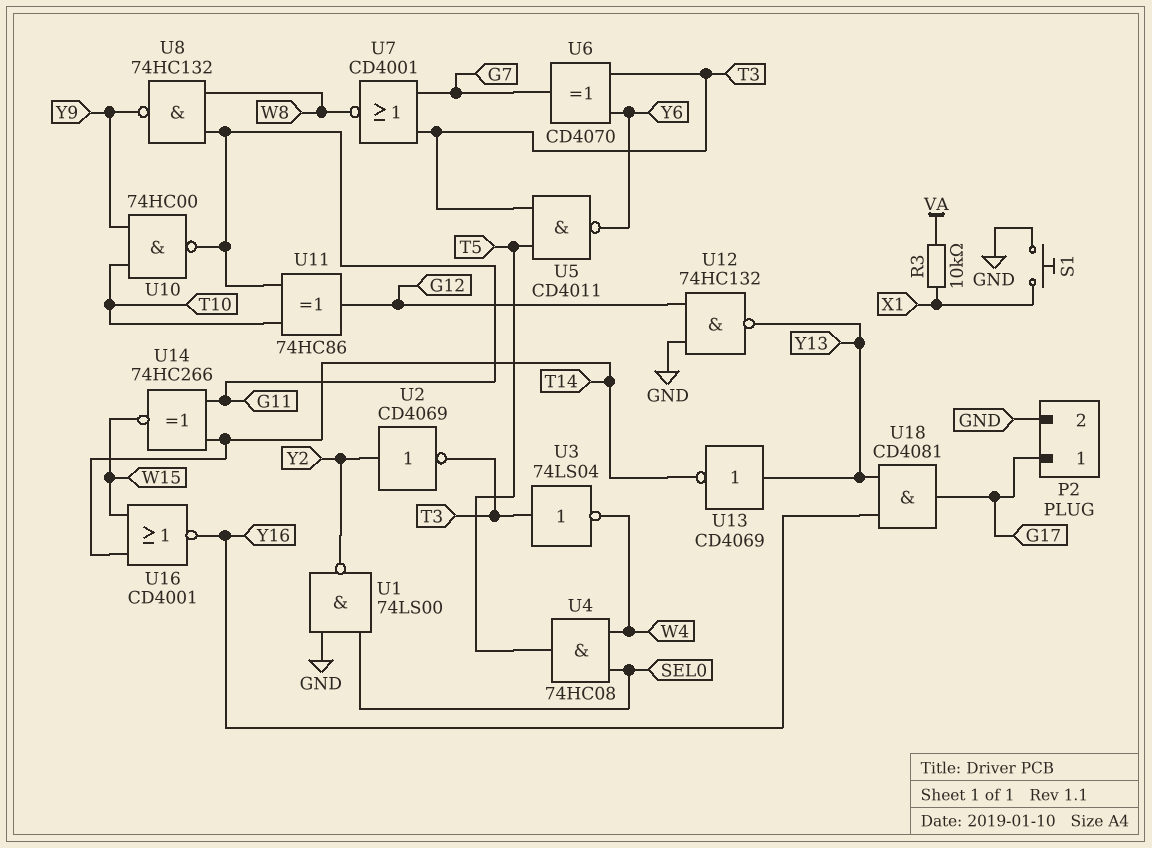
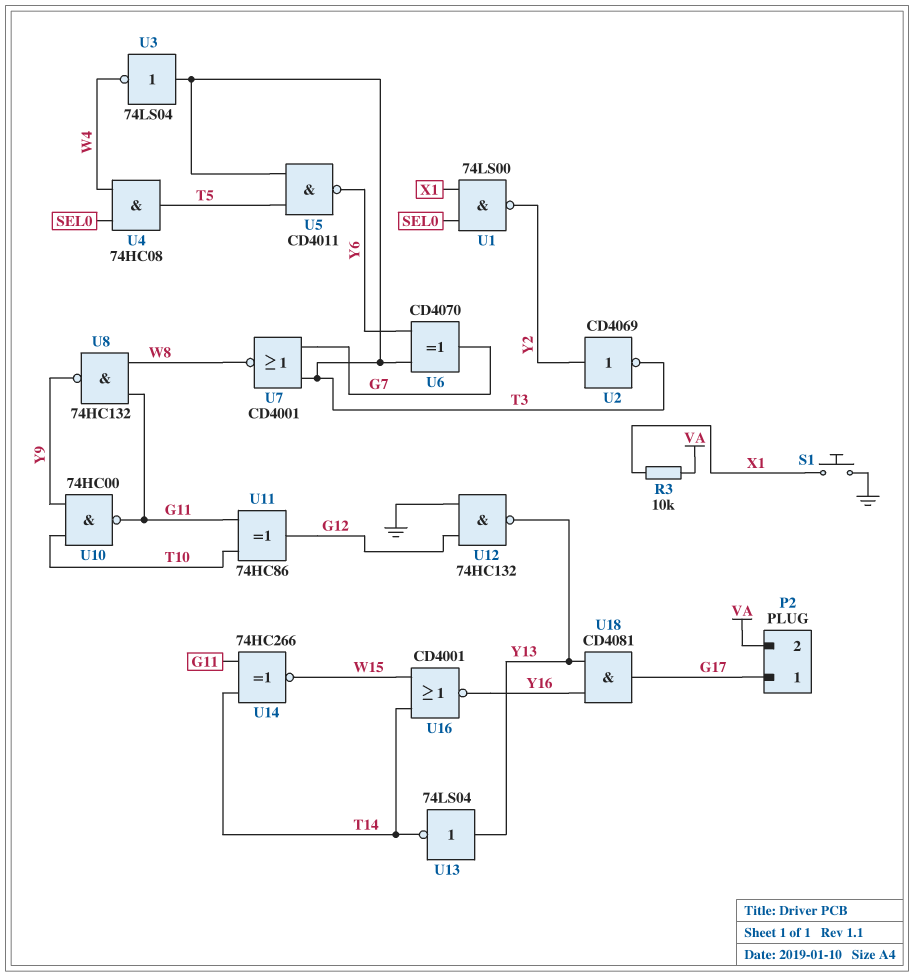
P2 pin 2: GND -> VA
U1: NAND 74LS00 (in GND, in SEL0, out Y2) -> NAND 74LS00 (in SEL0, in X1, out Y2)
U13: NOT CD4069 (in Y13, out T14) -> NOT 74LS04 (in Y13, out T14)

